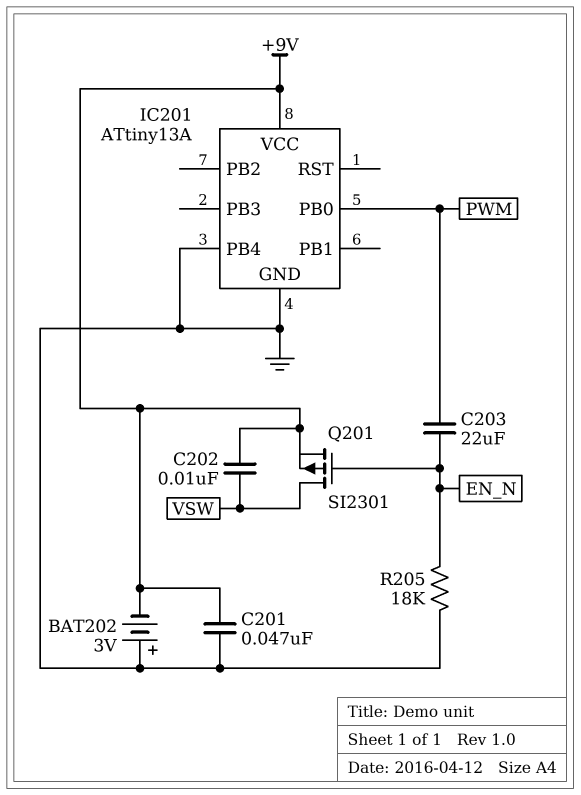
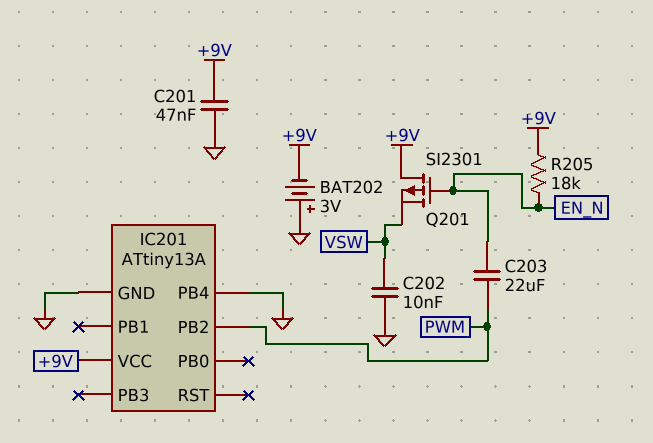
C202: 10nF (+9V, VSW) -> 10nF (GND, VSW)
IC201 pin PB0: PWM -> none
IC201 pin PB2: none -> PWM
Q201: PMOS SI2301 (G EN_N, D VSW, S +9V) -> PMOS SI2301 (G EN_N, D +9V, S VSW)
R205: 18k (EN_N, GND) -> 18k (+9V, EN_N)

